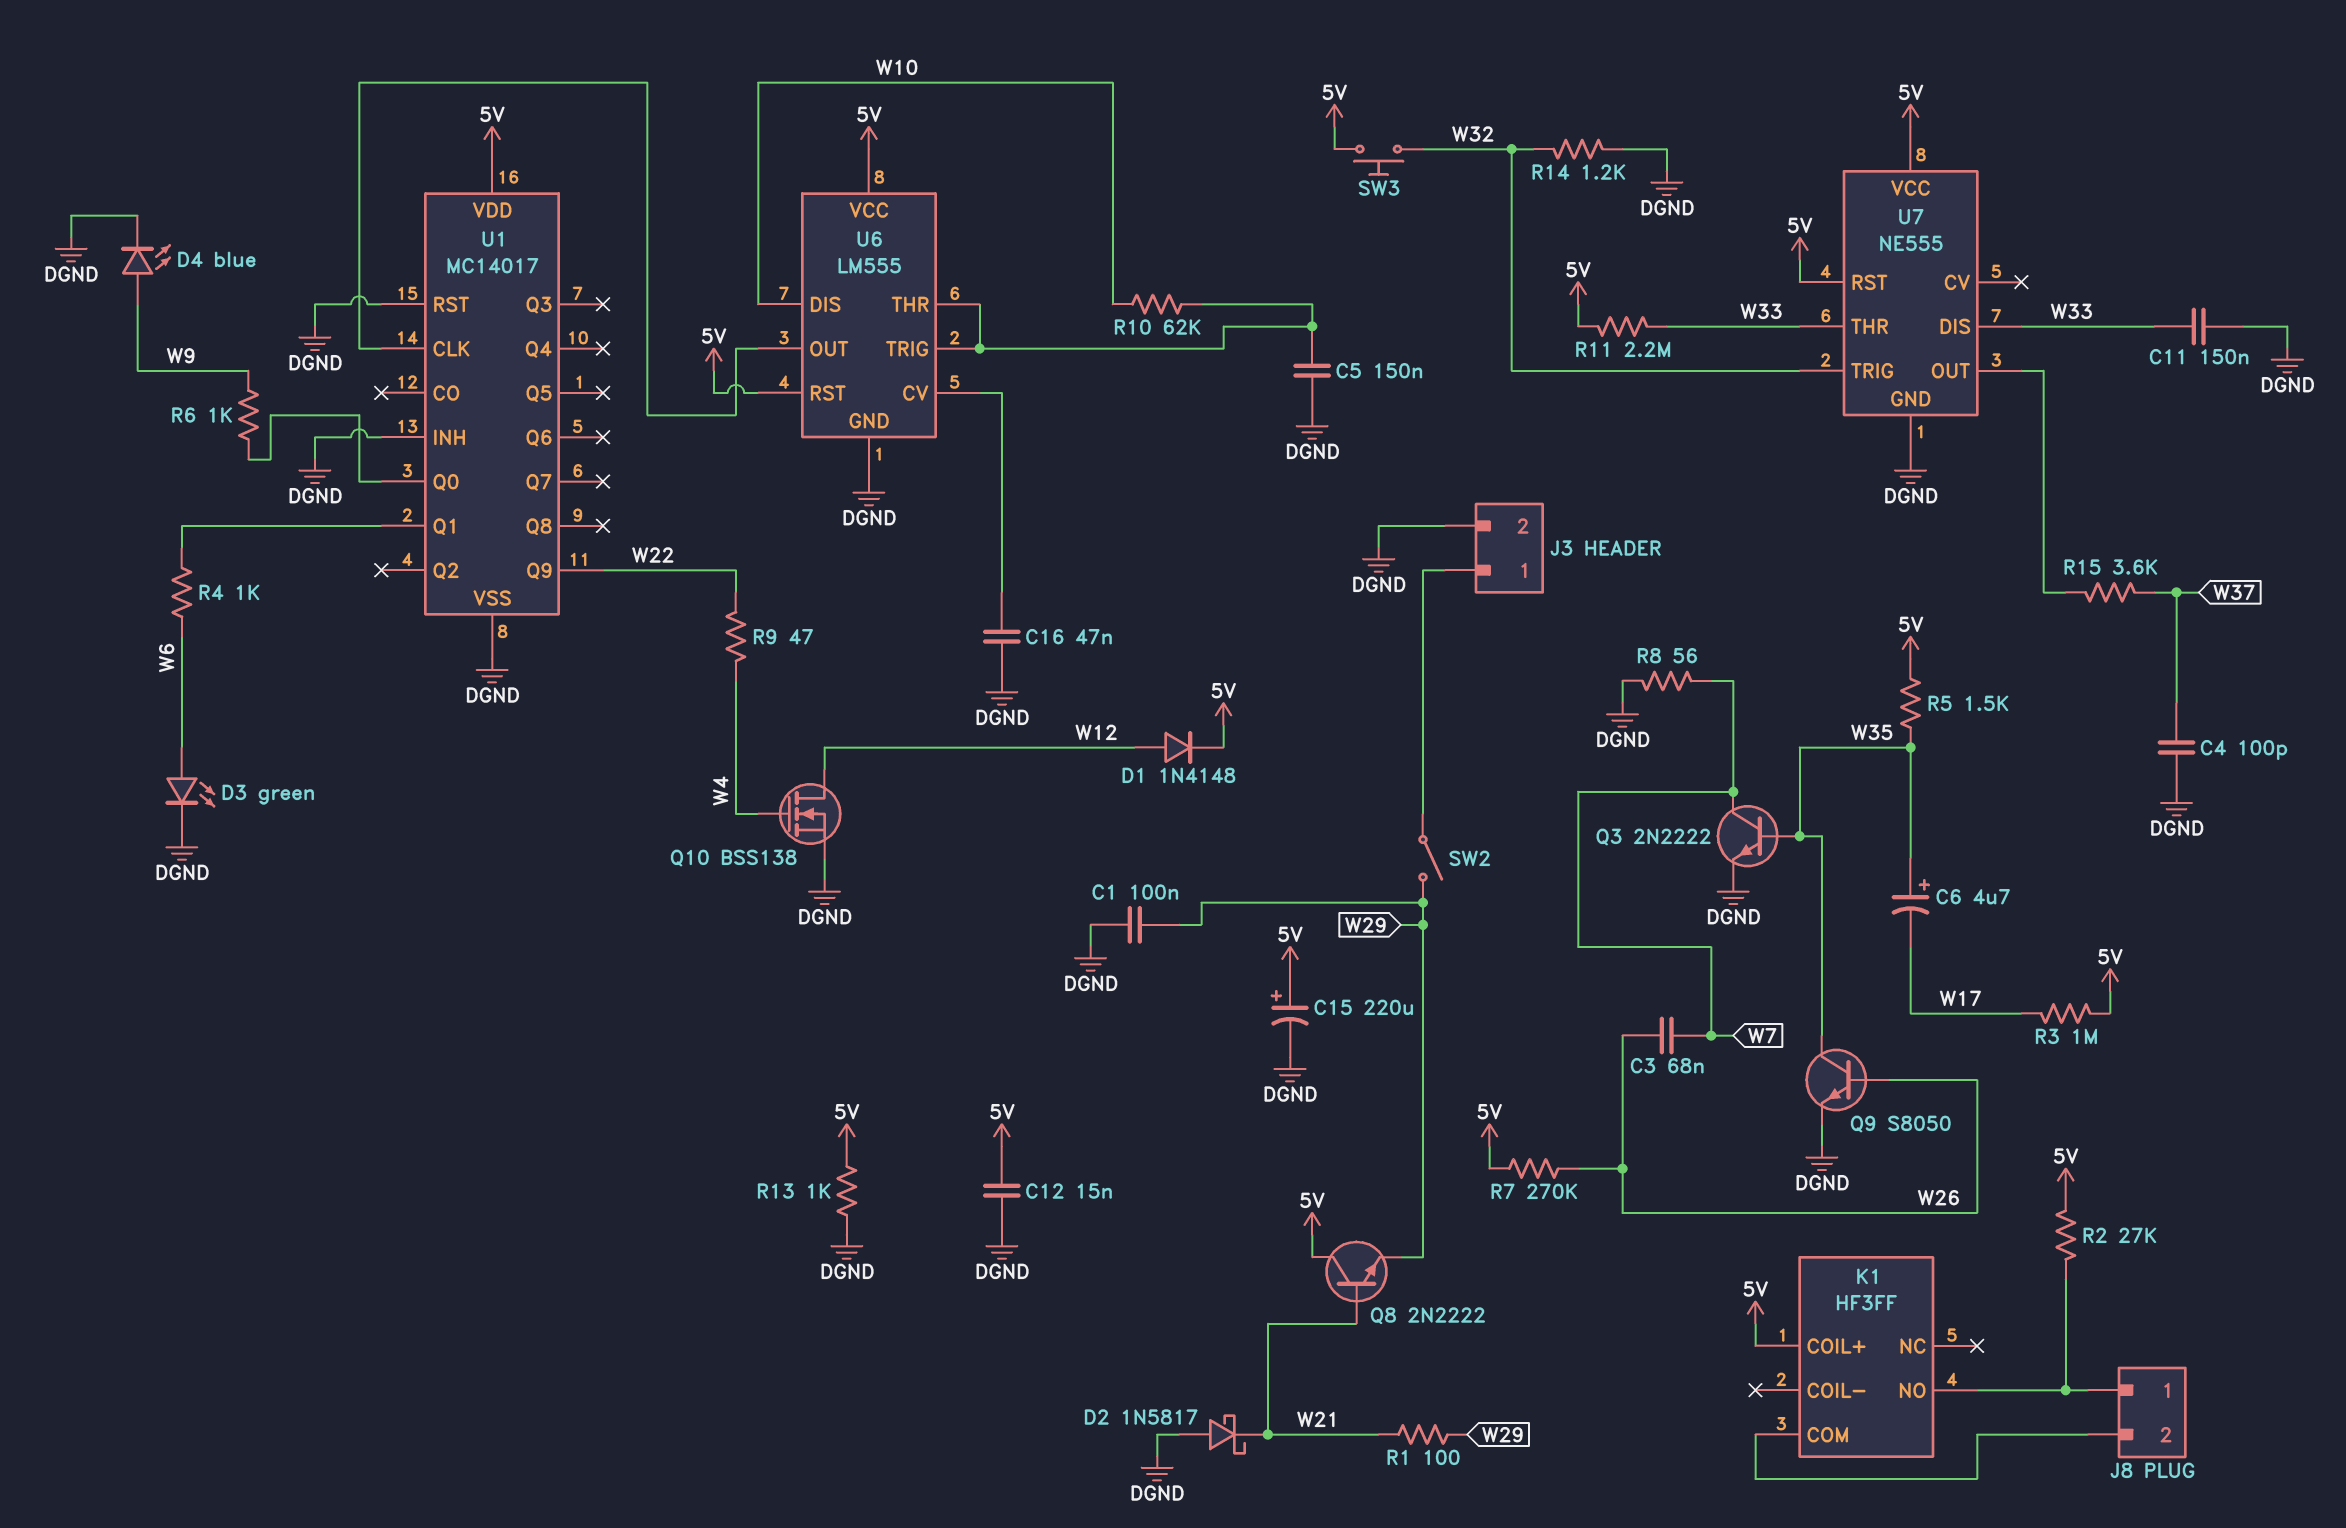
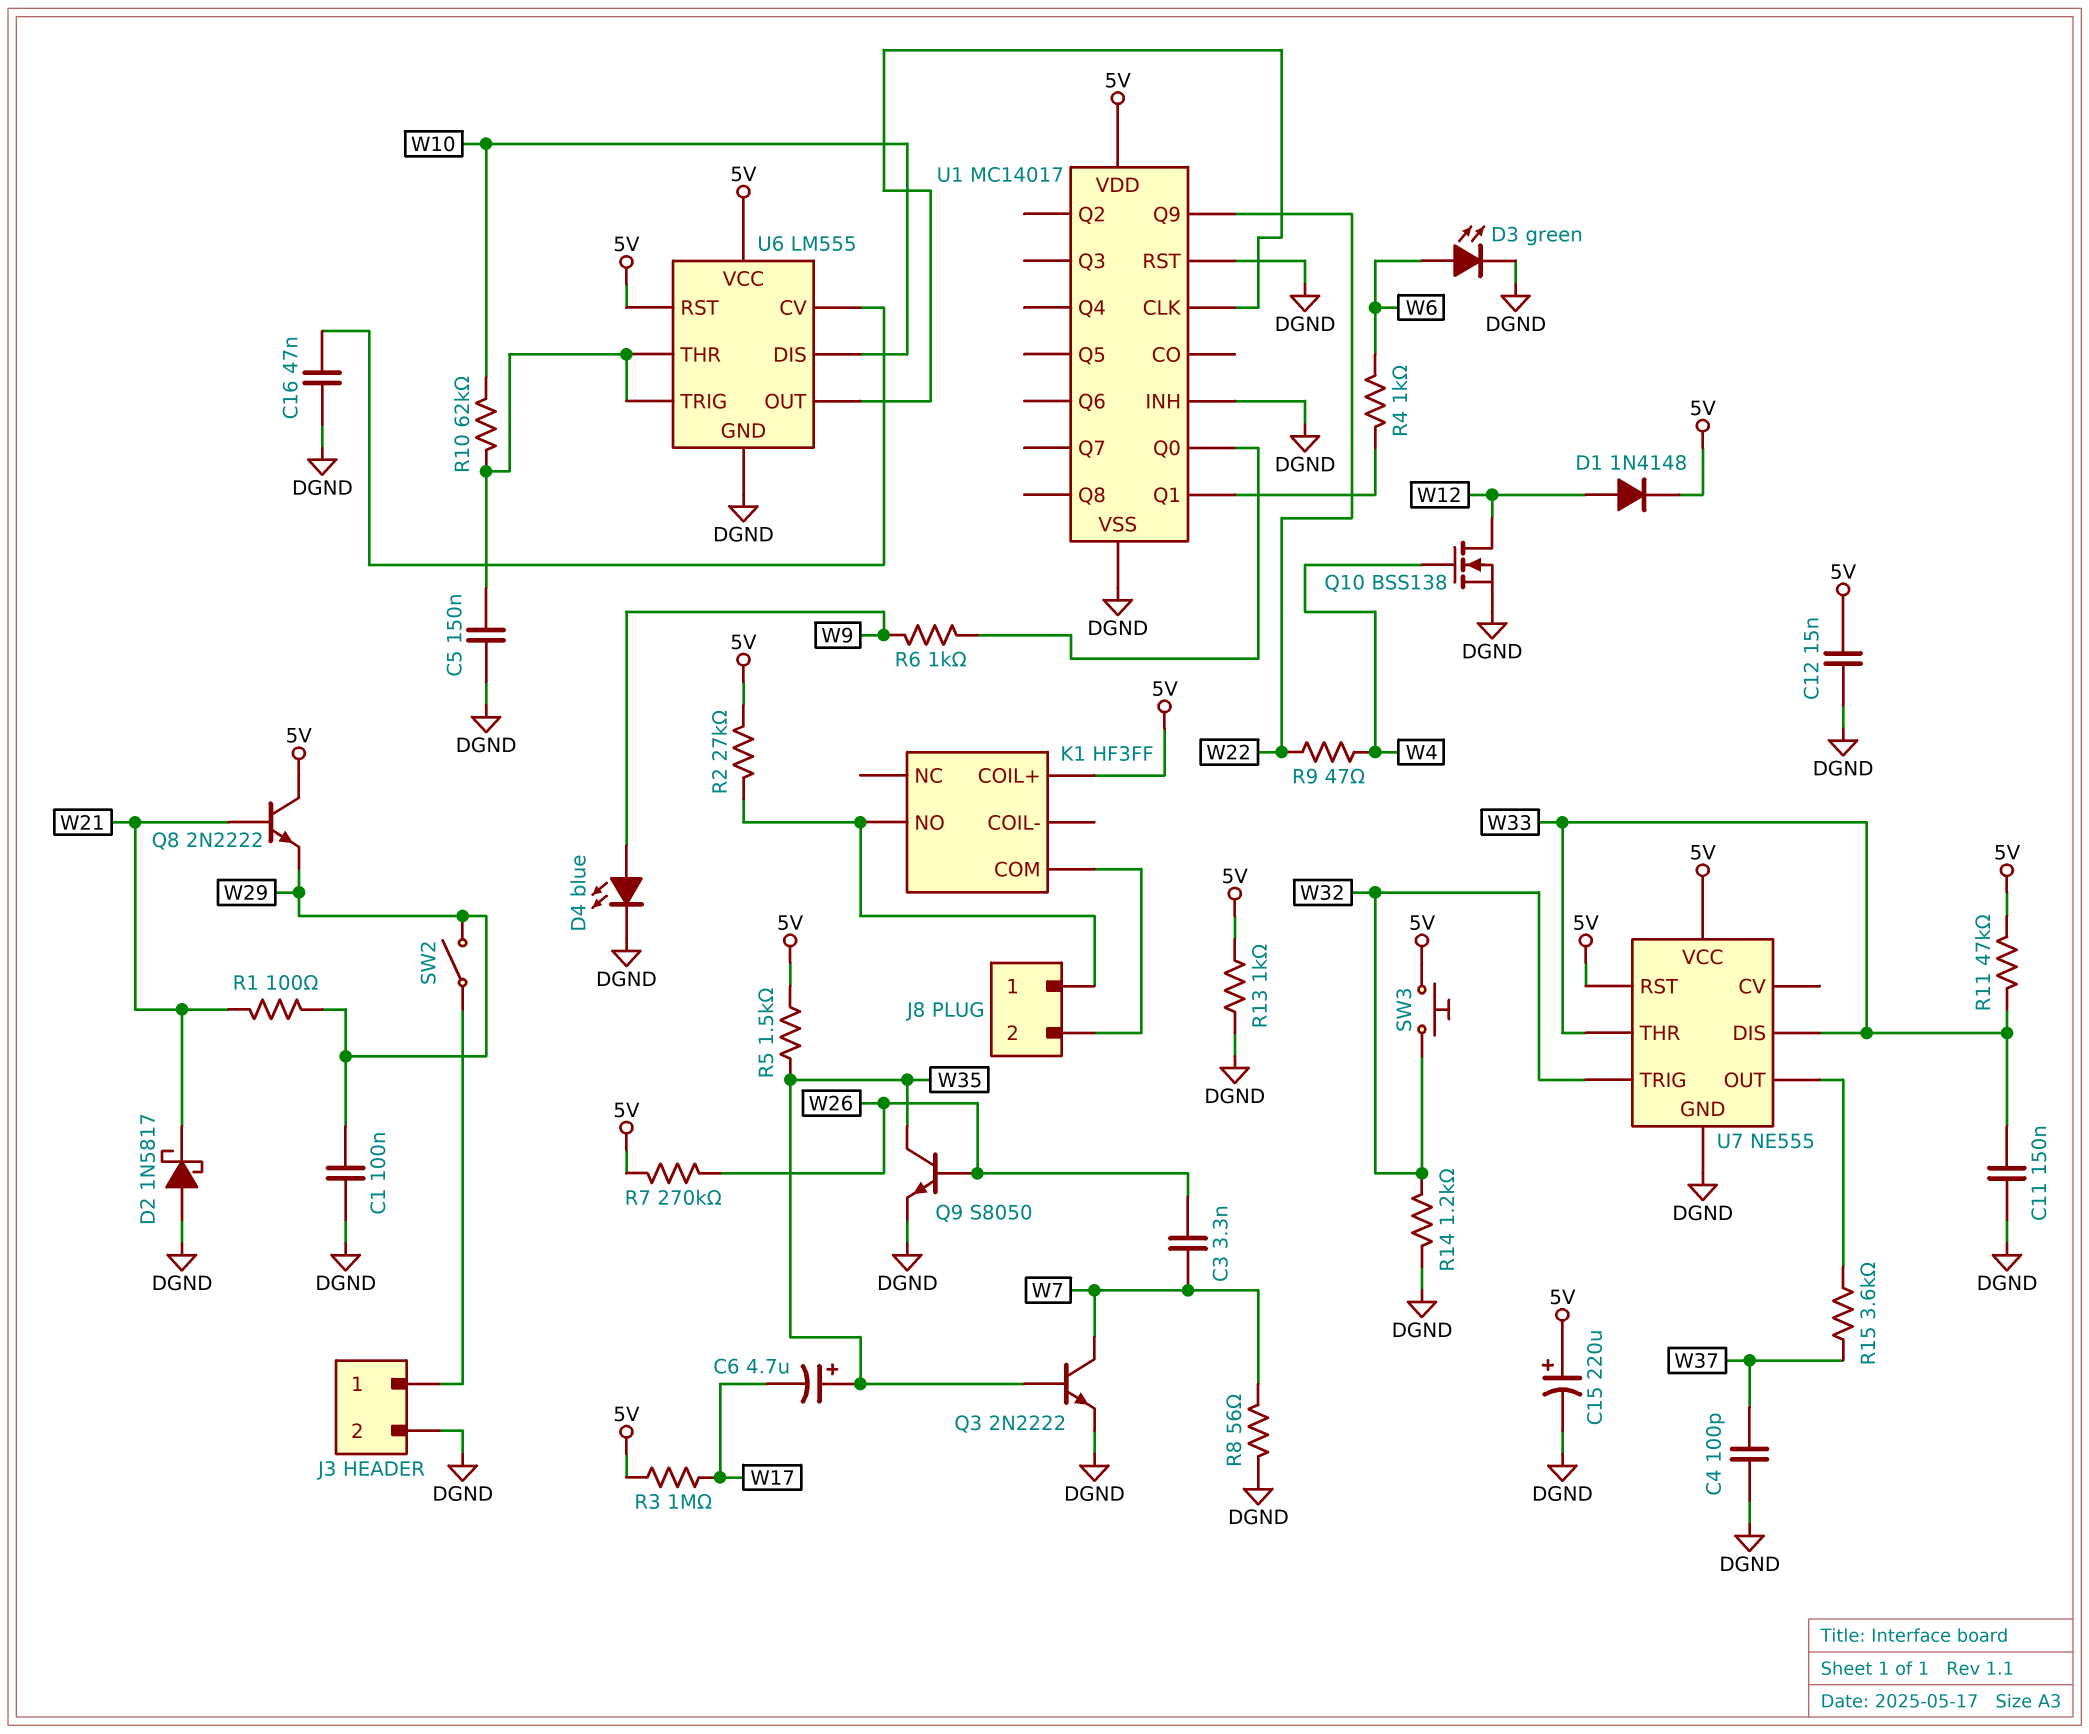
C3: 68nF (W7, W26) -> 3.3nF (W7, W26)
R11: 2.2M (5V, W33) -> 47k (5V, W33)

